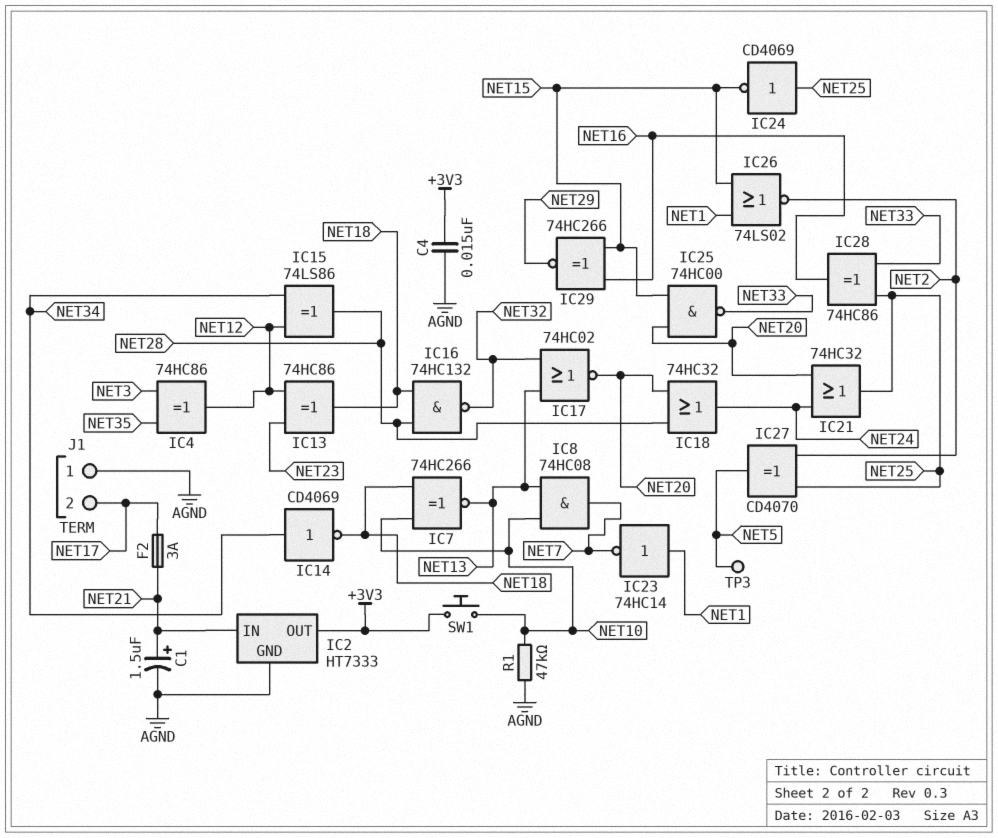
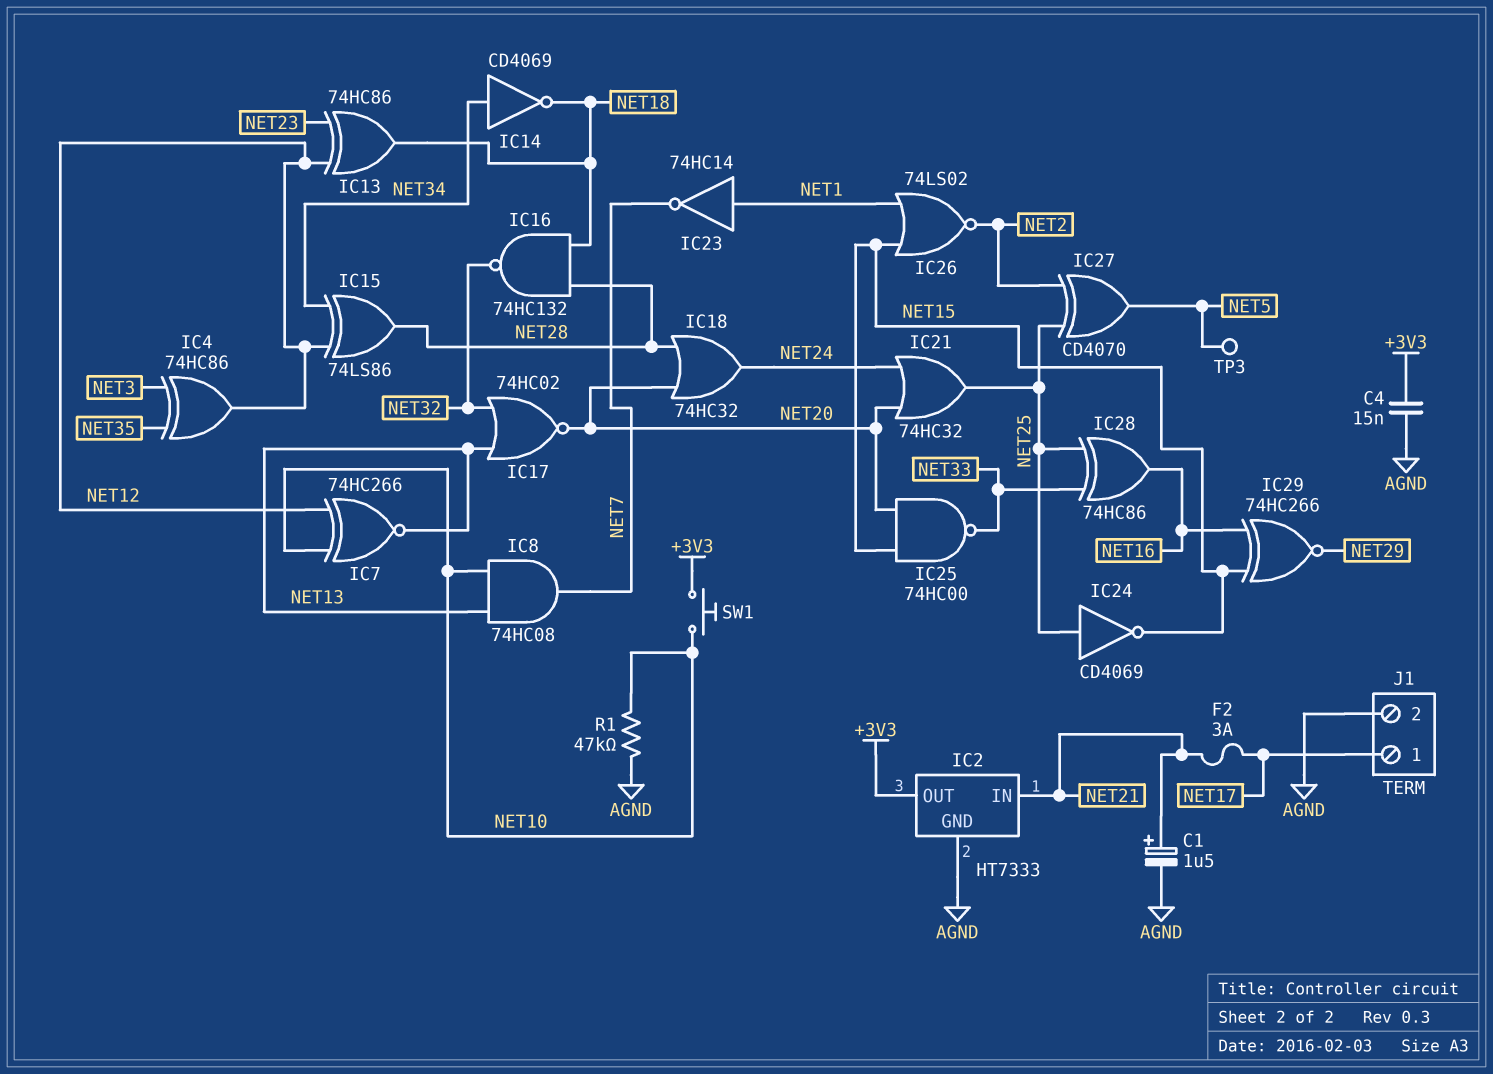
IC7: XNOR 74HC266 (in NET10, in NET18, out NET13) -> XNOR 74HC266 (in NET10, in NET12, out NET13)
J1 pin 1: AGND -> NET17
J1 pin 2: NET17 -> AGND

